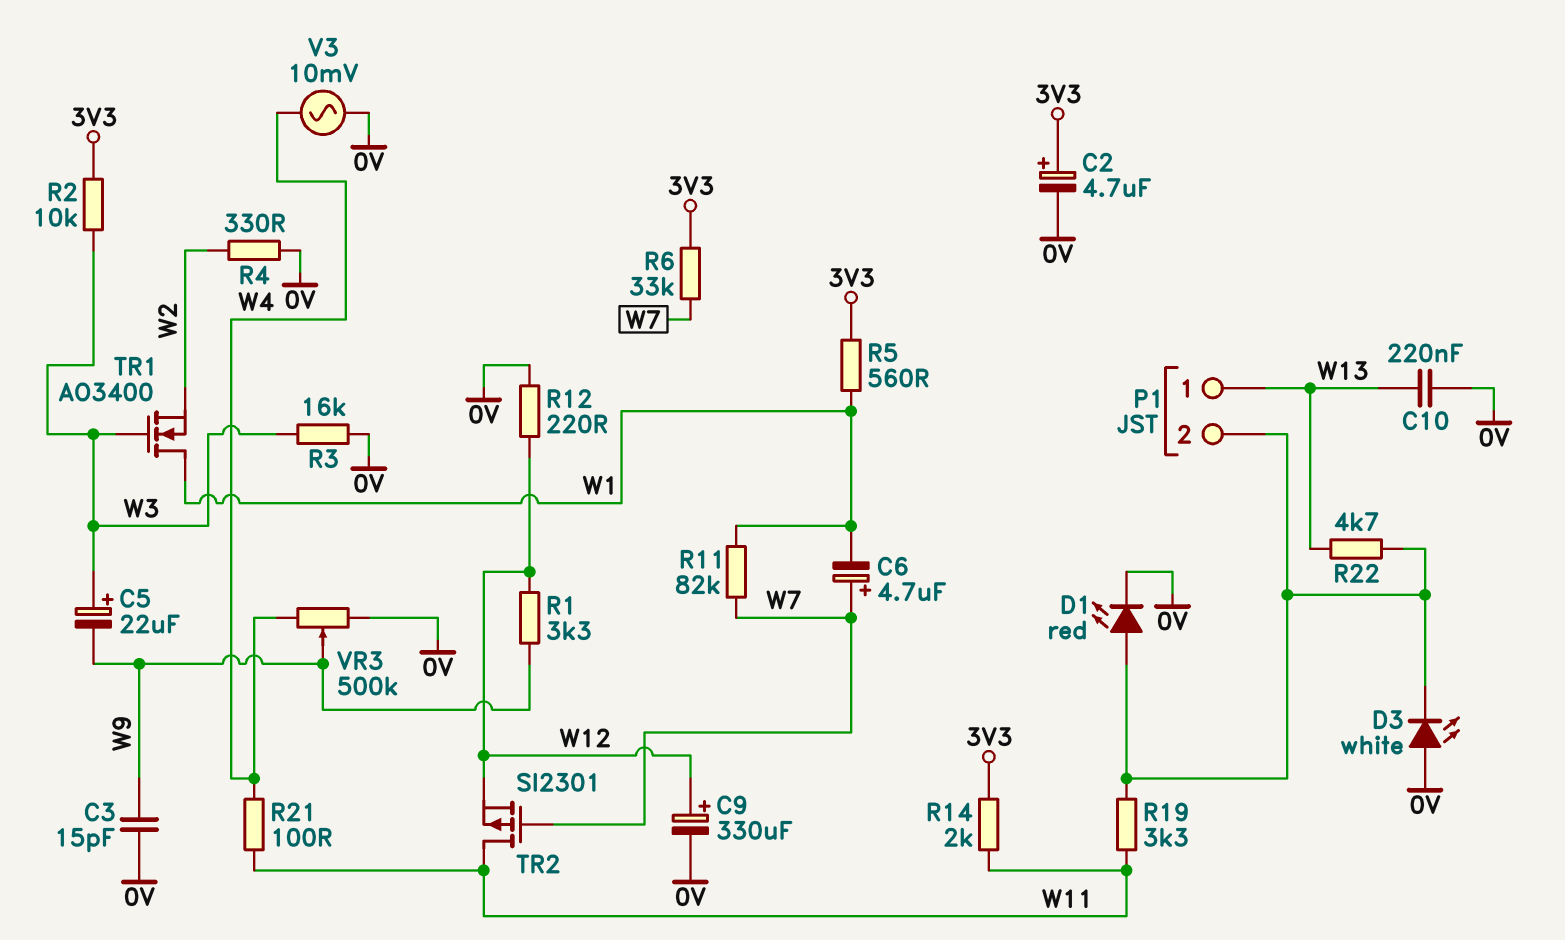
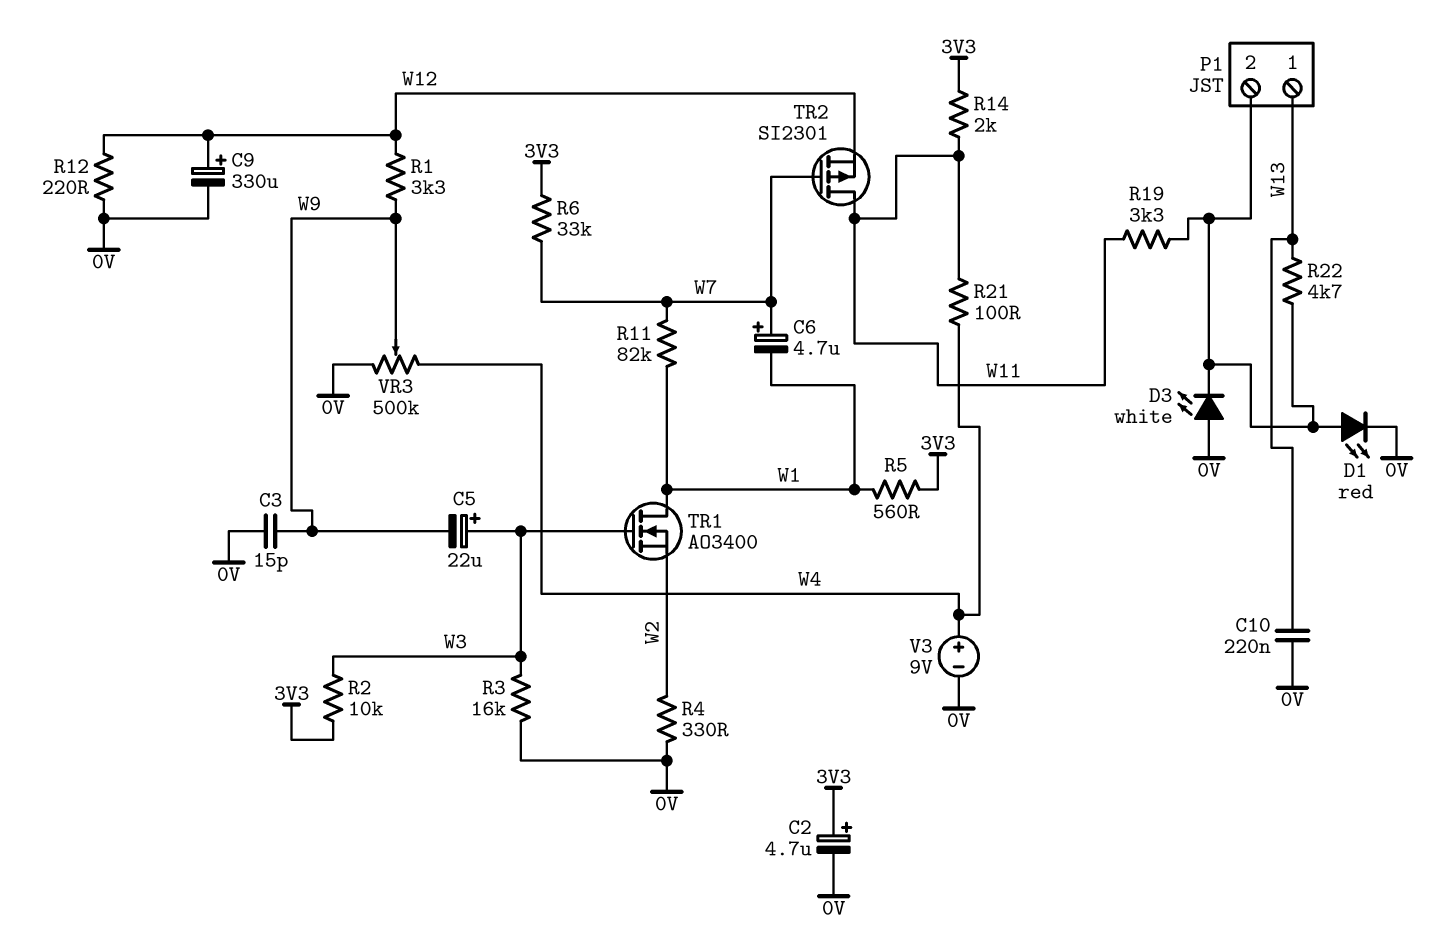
V3: AC 10mV (0V, W4) -> 9V (plus W4, minus 0V)

